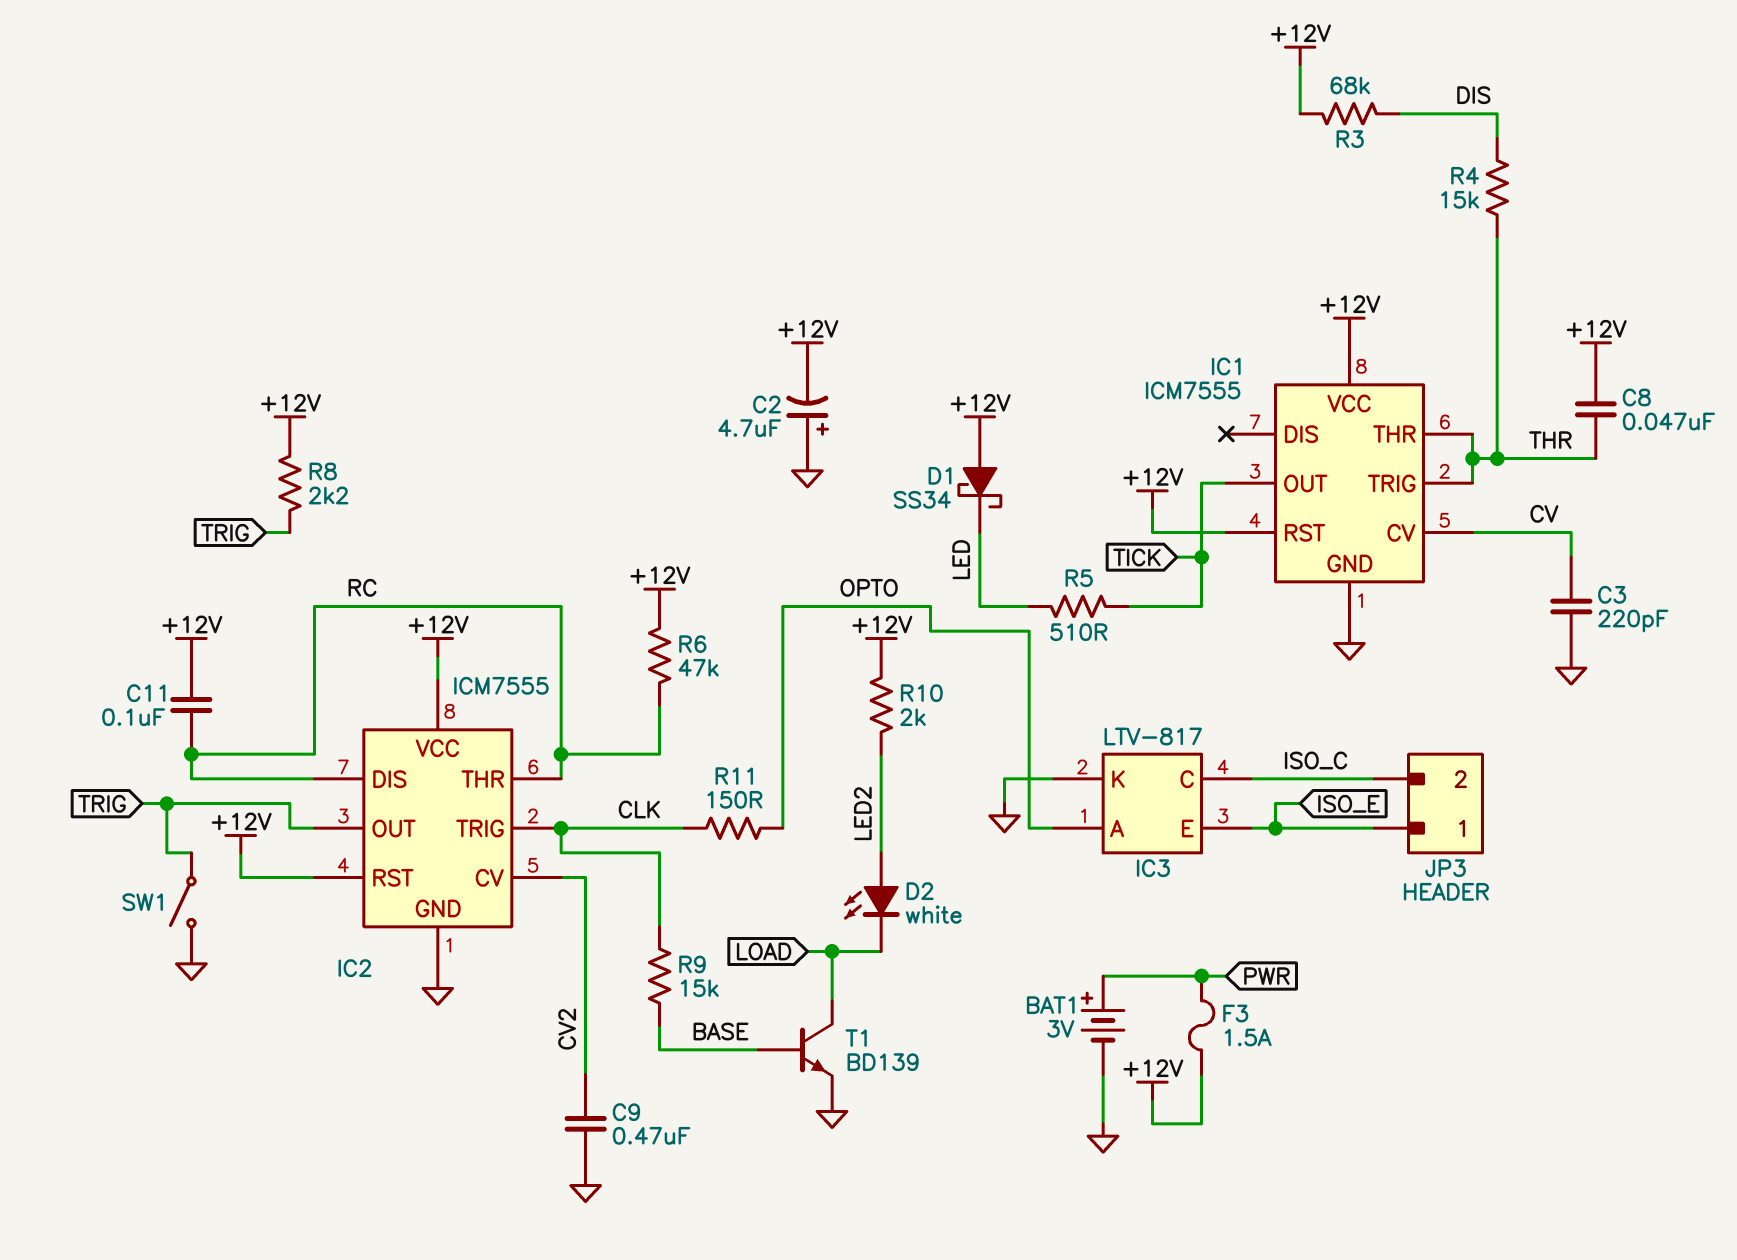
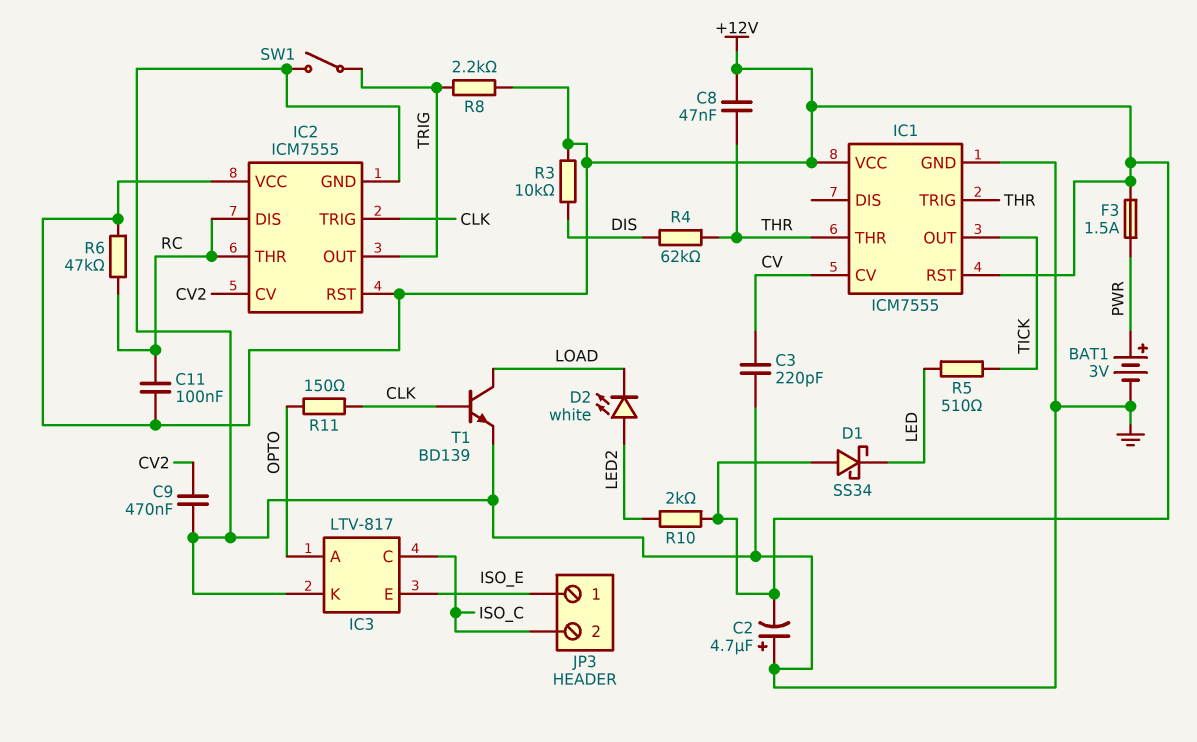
R3: 68k (+12V, DIS) -> 10k (+12V, DIS)
R4: 15k (DIS, THR) -> 62k (DIS, THR)
R9: 15k (BASE, CLK) -> none
T1: NPN BD139 (B BASE, C LOAD, E GND) -> NPN BD139 (B CLK, C LOAD, E GND)

